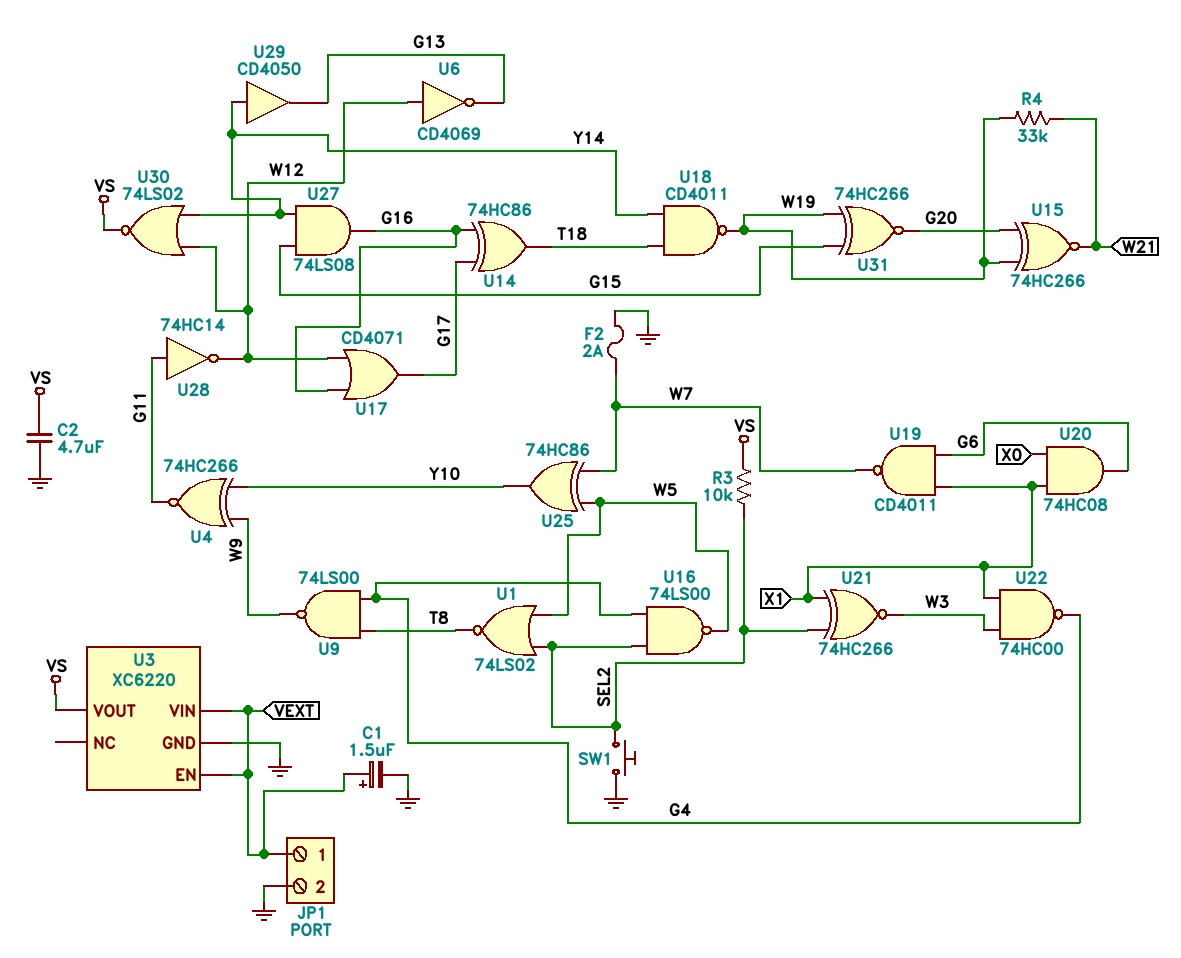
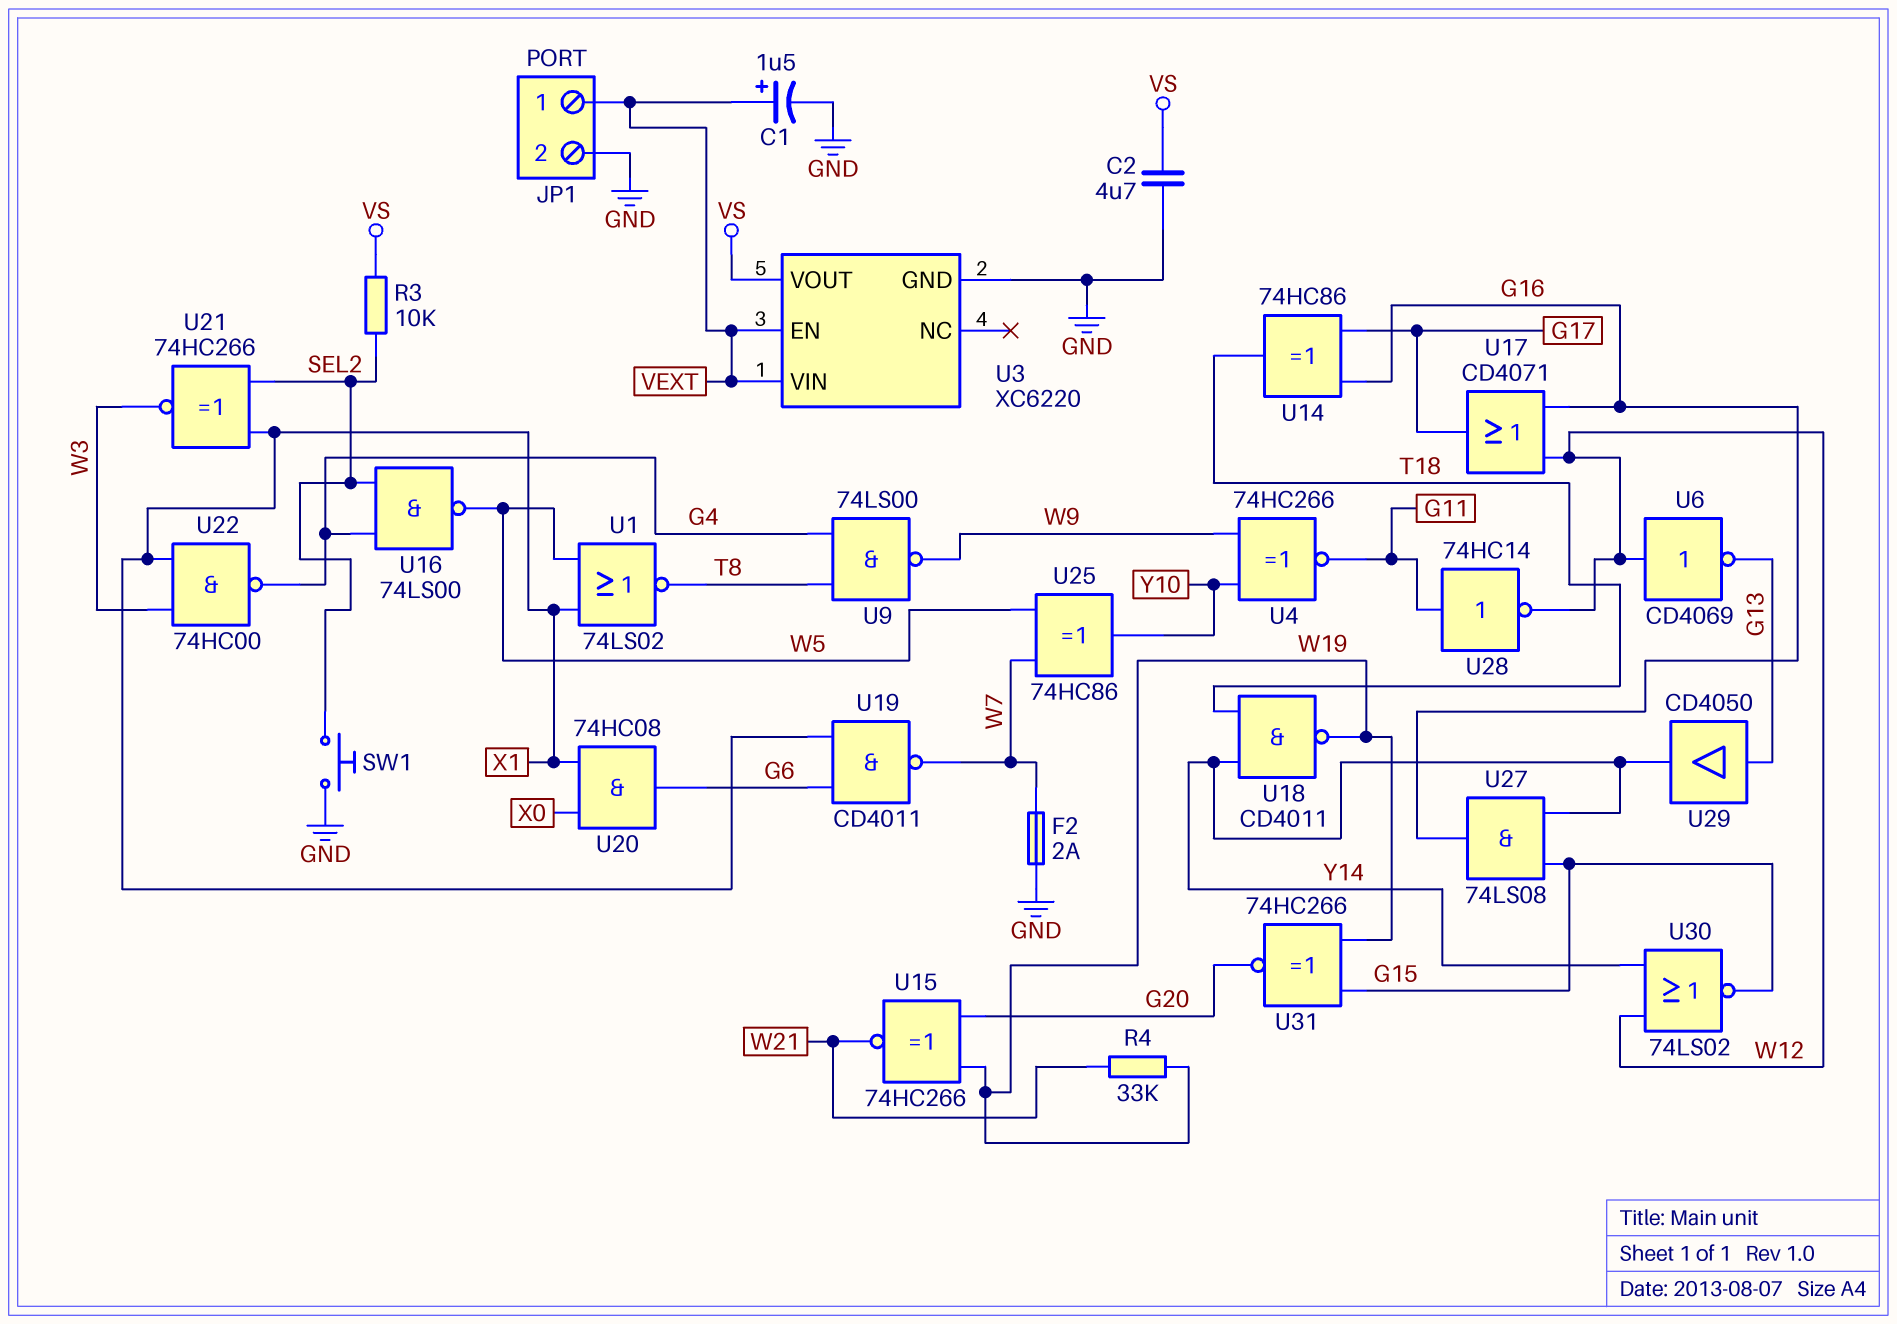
U1: NOR 74LS02 (in SEL2, in W5, out T8) -> NOR 74LS02 (in W5, in X1, out T8)
U29: buffer CD4050 (in Y14, out G13) -> buffer CD4050 (in G13, out Y14)
U30: NOR 74LS02 (in W12, in Y14, out VS) -> NOR 74LS02 (in W12, in Y14, out G15)

